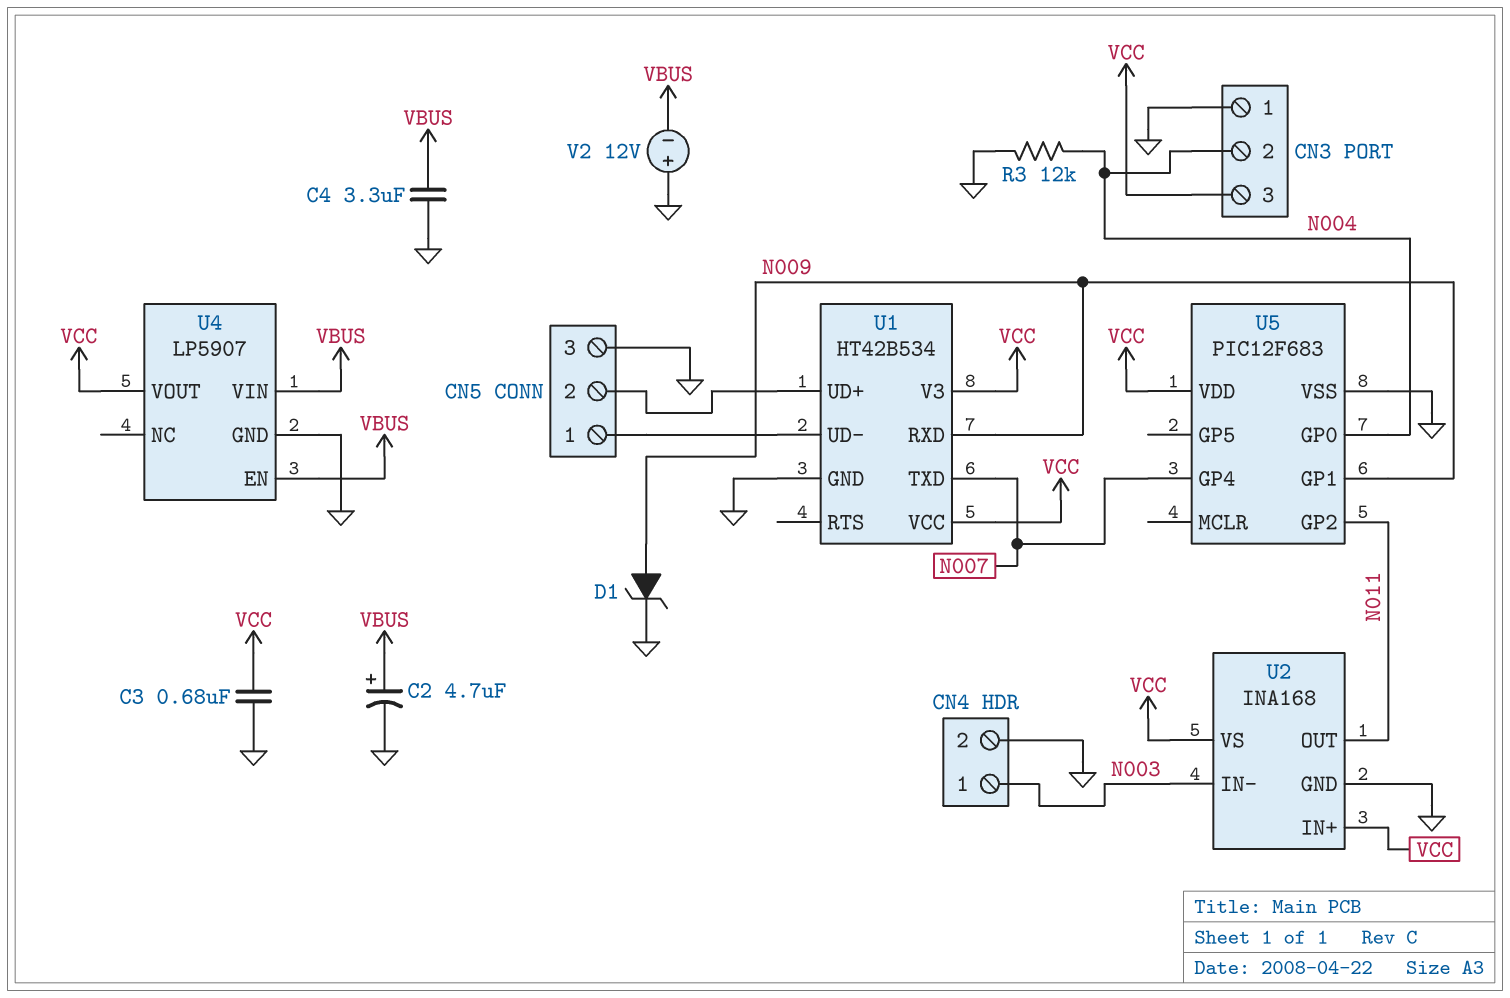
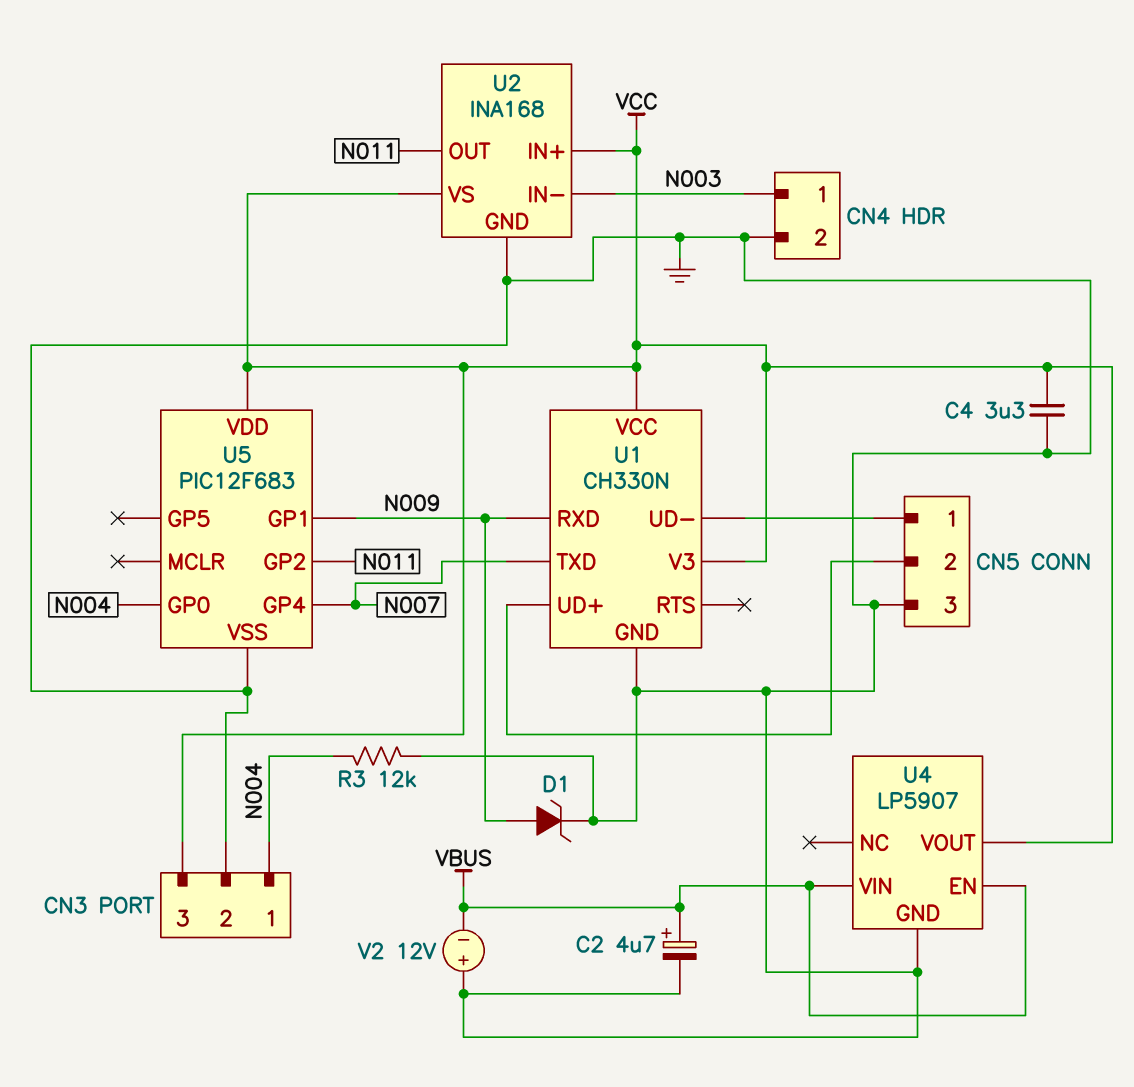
C3: 680nF (GND, VCC) -> none
C4: 3.3uF (GND, VBUS) -> 3.3uF (GND, VCC)
CN3 pin 1: GND -> N004
CN3 pin 2: N004 -> GND
U1: HT42B534 -> CH330N

